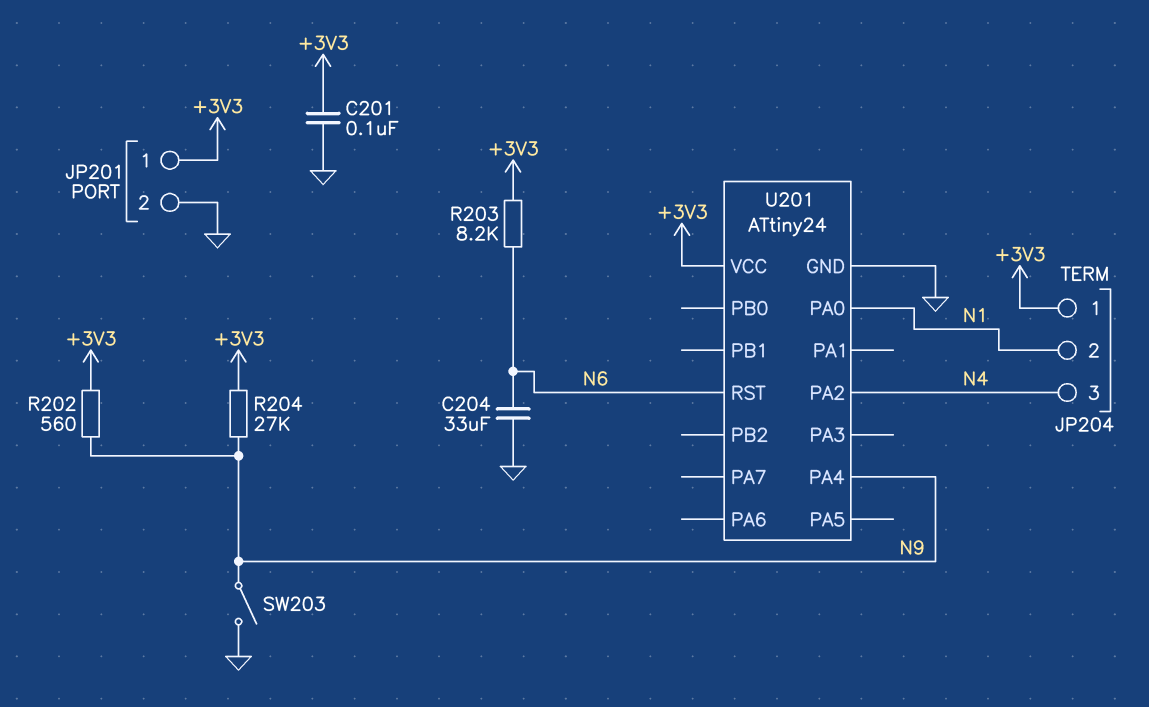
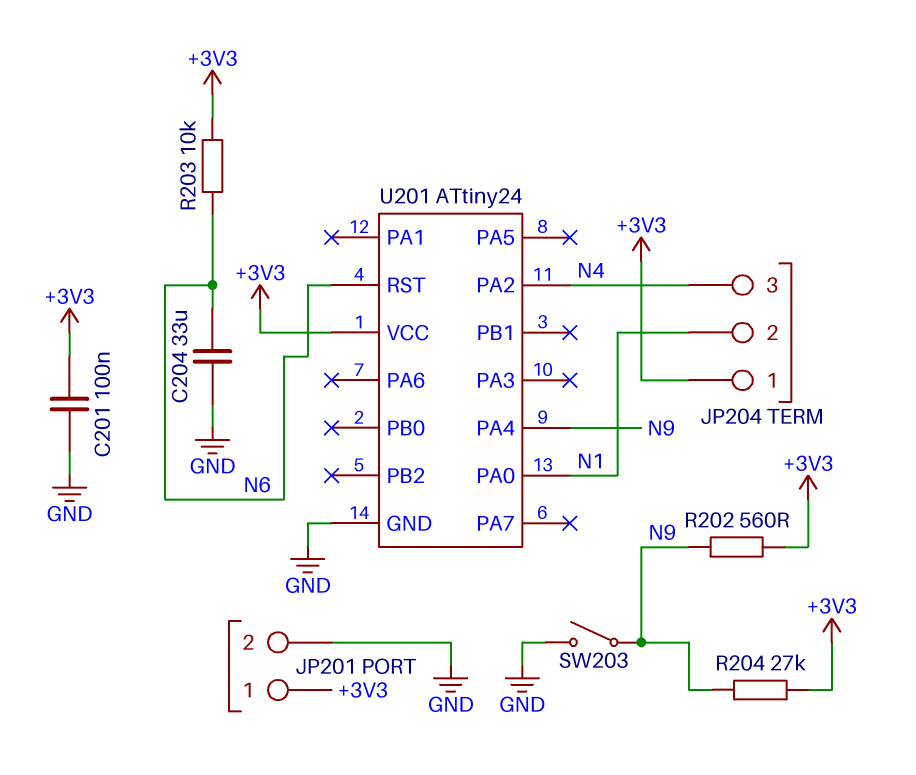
R203: 8.2k (+3V3, N6) -> 10k (+3V3, N6)

